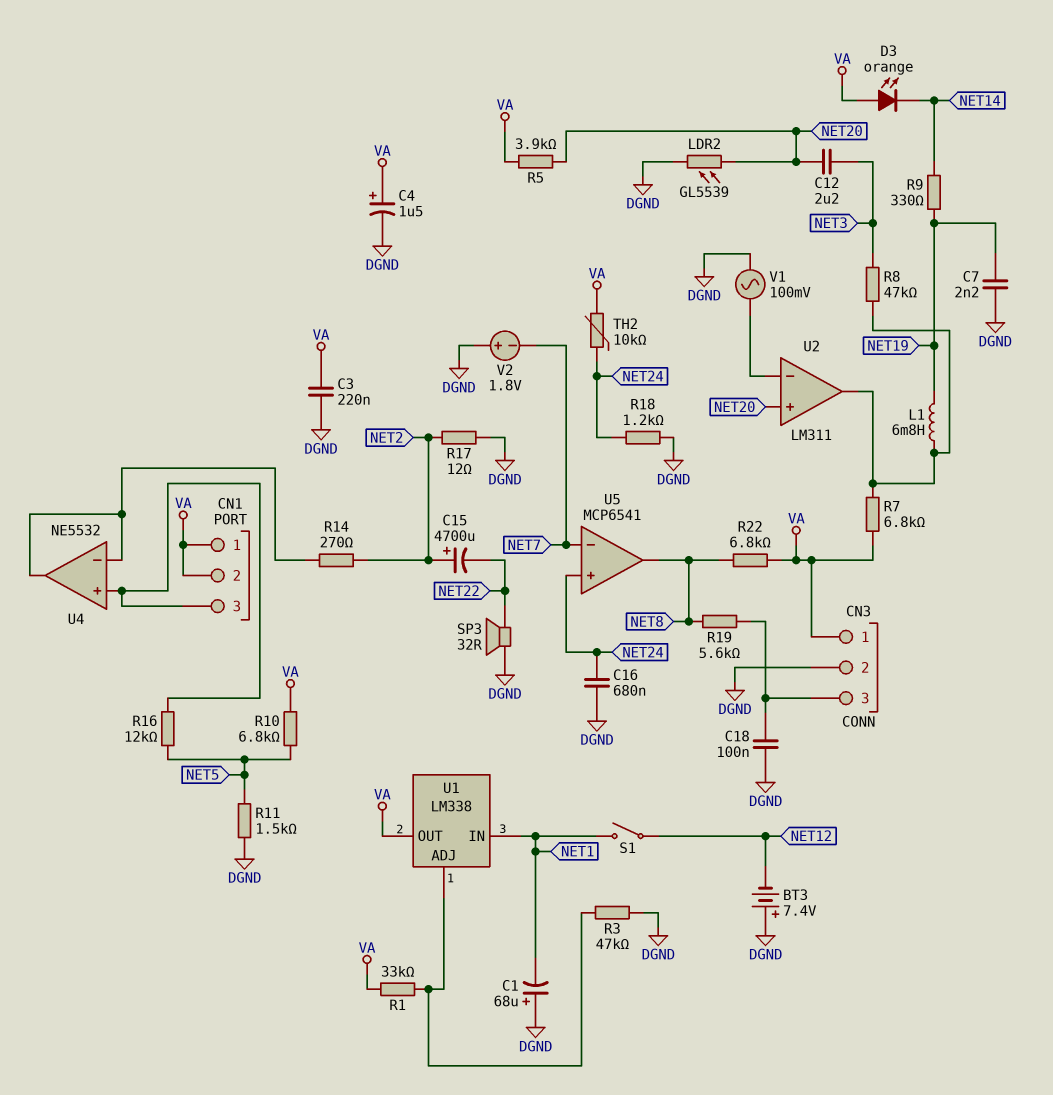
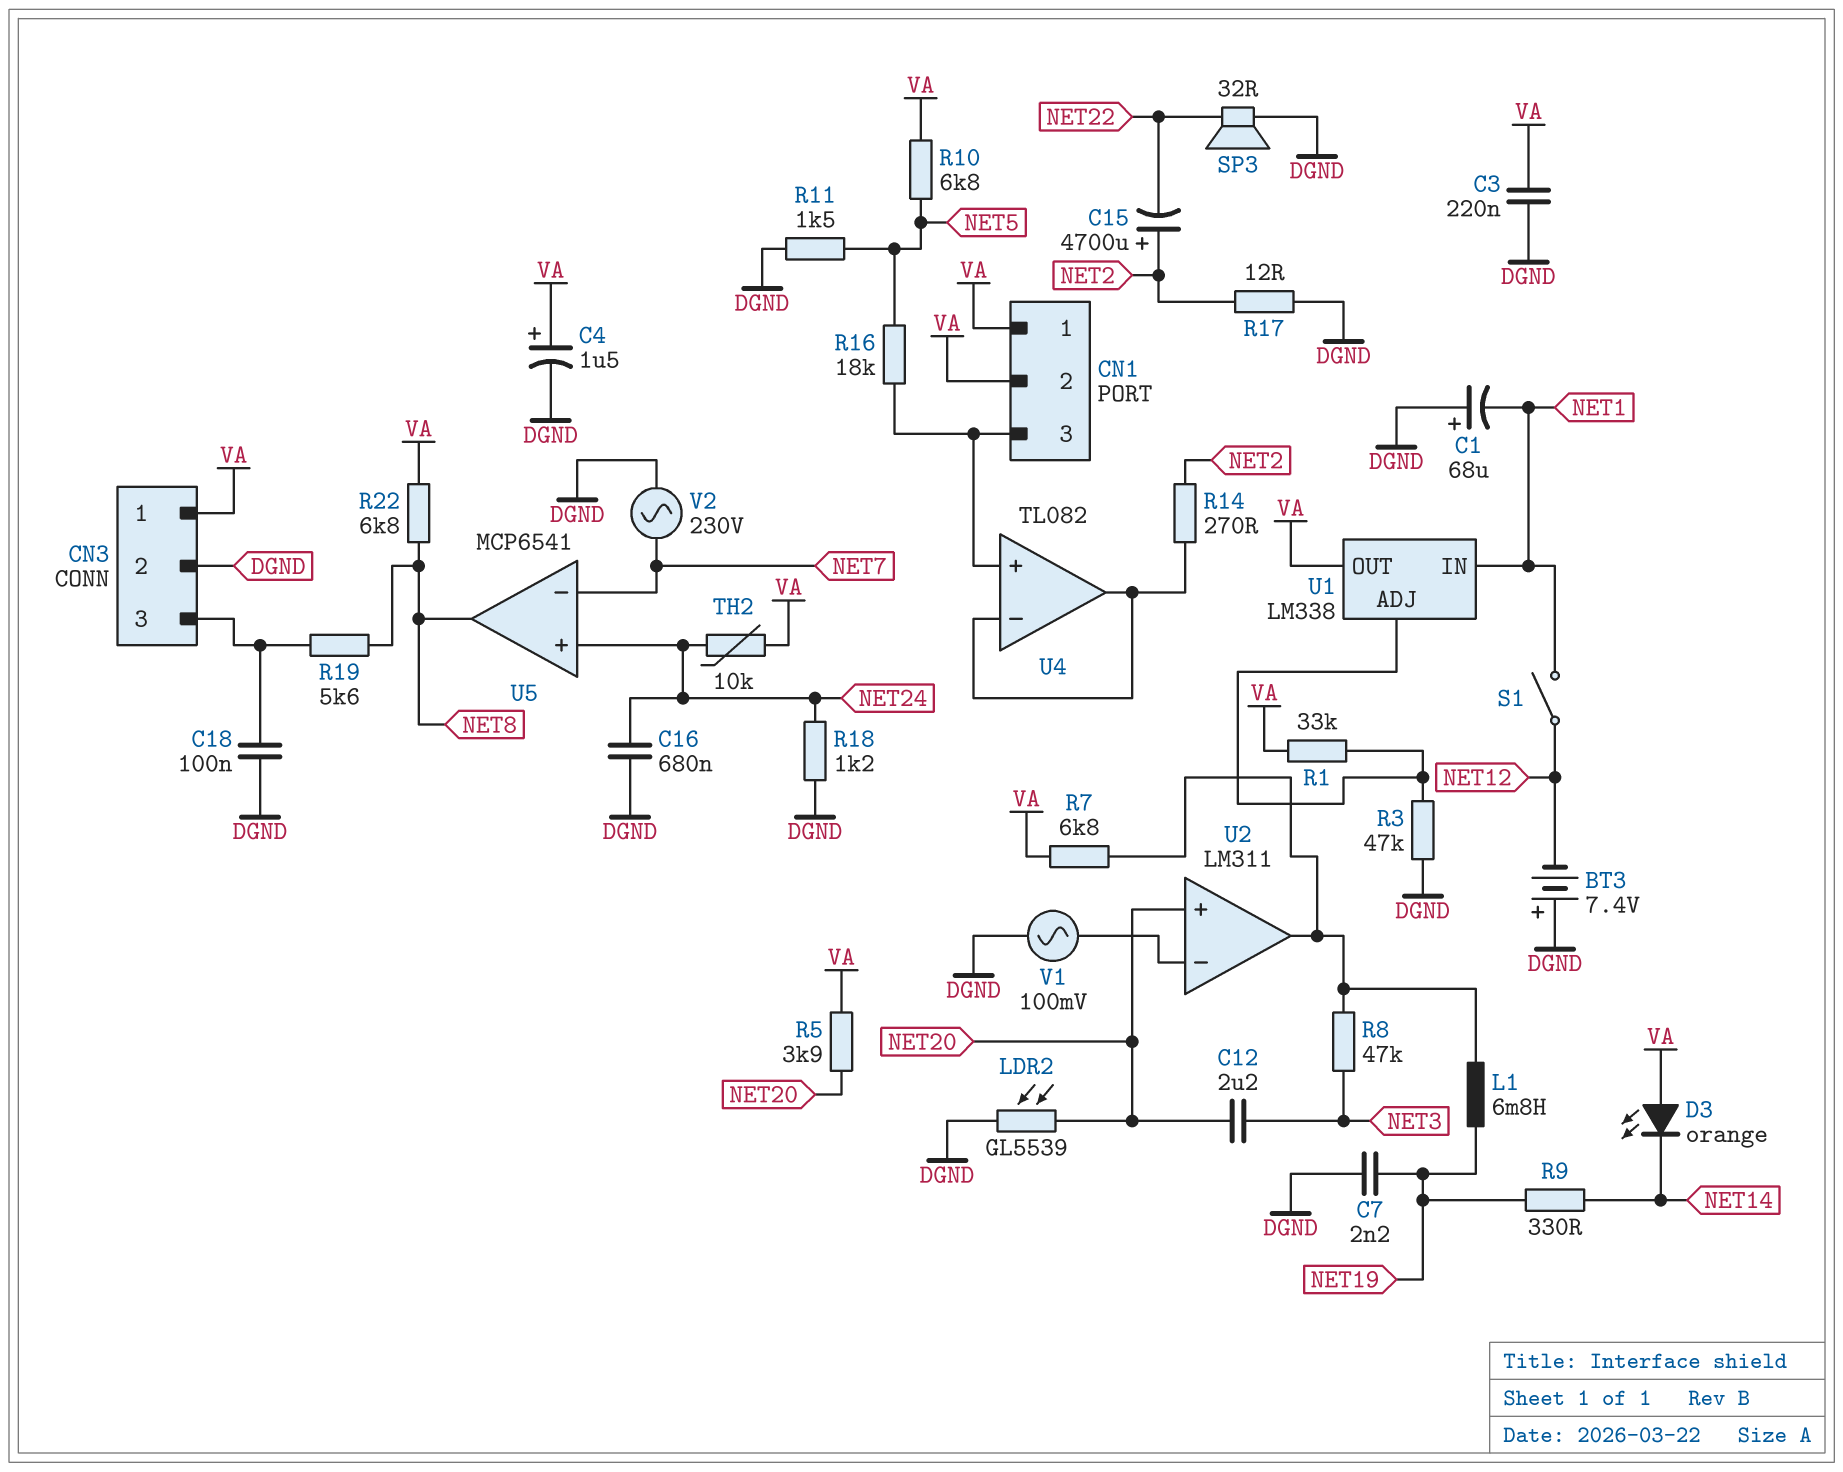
R16: 12k (CN1/3, NET5) -> 18k (CN1/3, NET5)
U4: NE5532 -> TL082
V2: 1.8V (plus DGND, minus NET7) -> AC 230V (DGND, NET7)

